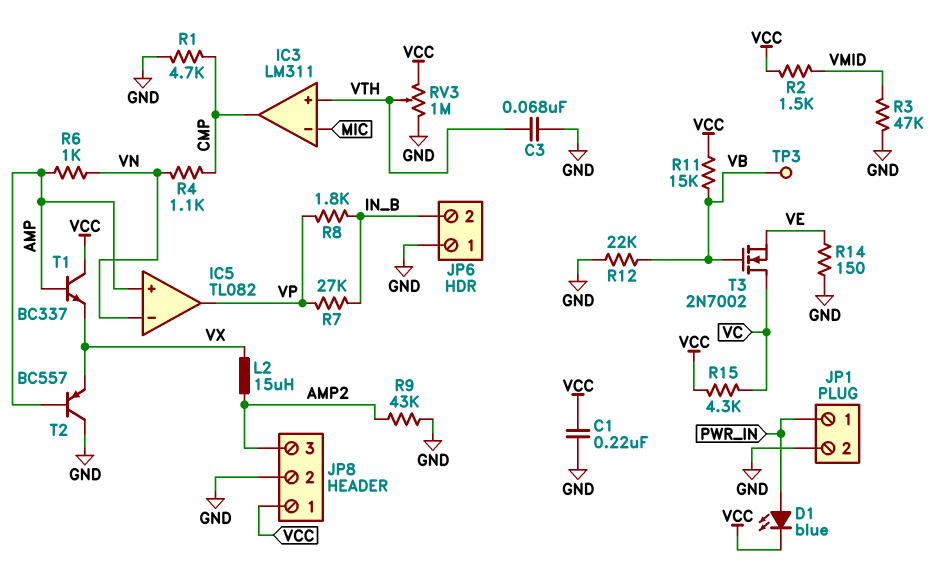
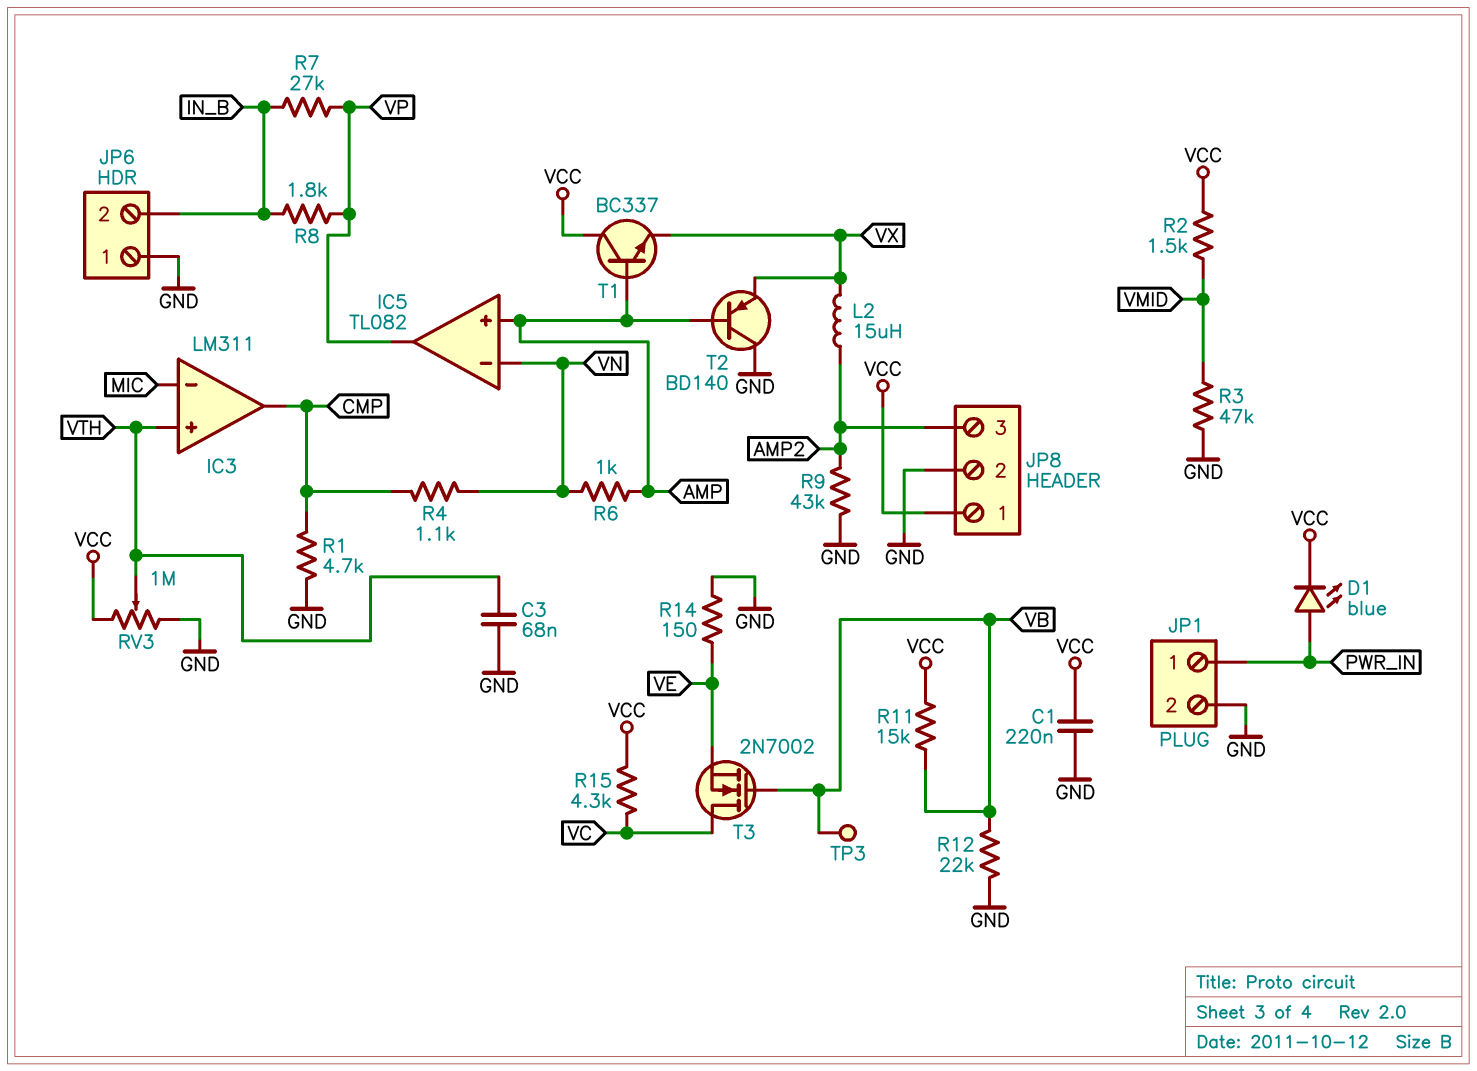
T2: PNP BC557 (B AMP, C GND, E VX) -> PNP BD140 (B AMP, C GND, E VX)

